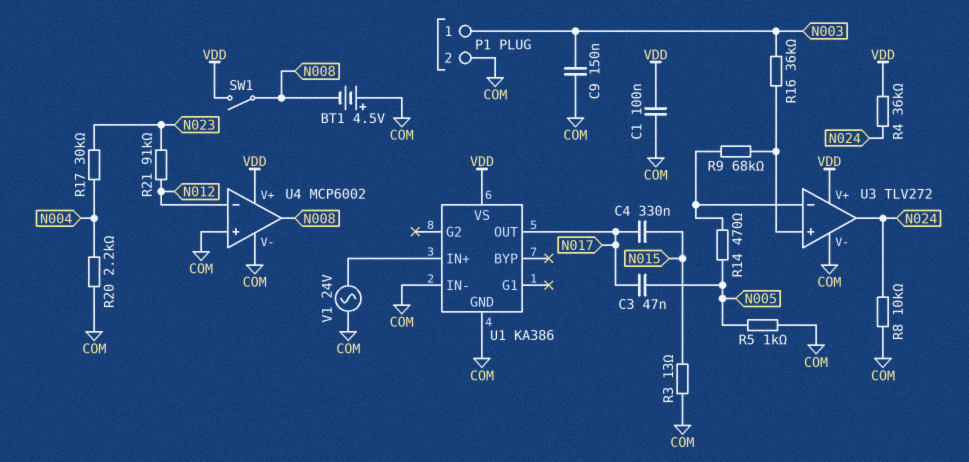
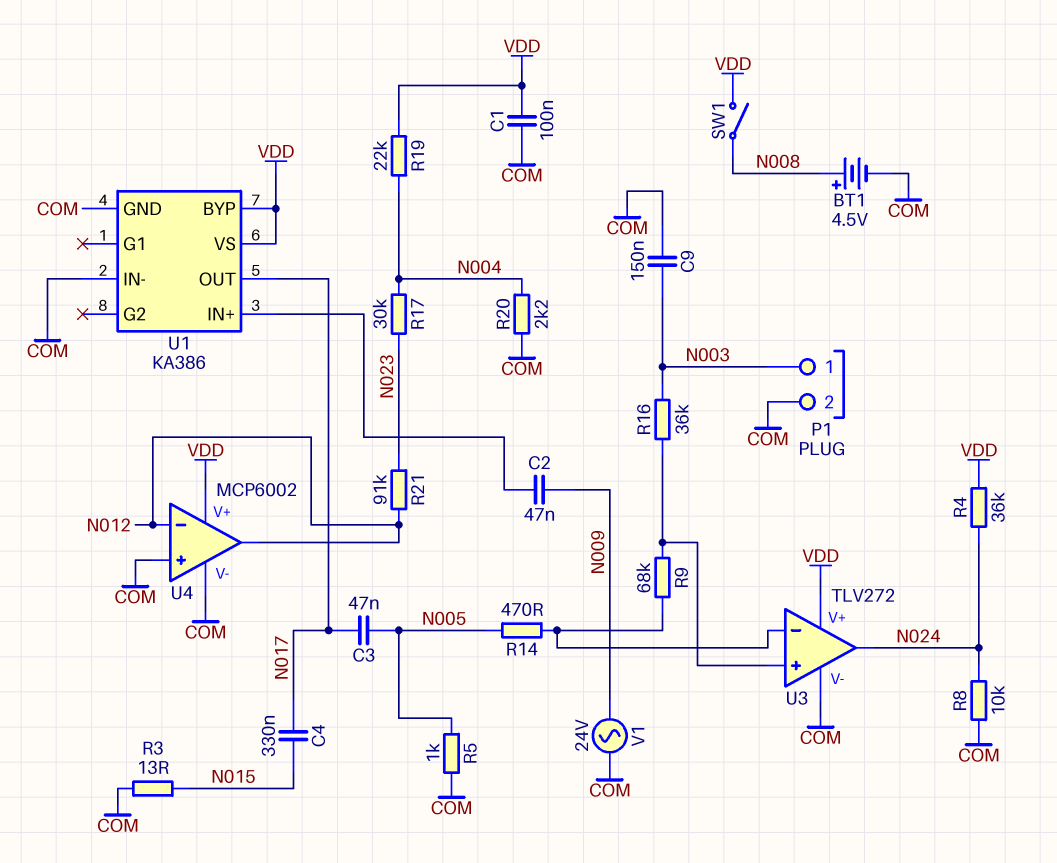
BT1: 4.5V (plus COM, minus N008) -> 4.5V (plus N008, minus COM)
C2: none -> 47nF (N009, U1/IN+)
R19: none -> 22k (N004, VDD)
U1 pin BYP: none -> VDD
U4 pin out: N008 -> N012
V1: AC 24V (COM, U1/IN+) -> AC 24V (COM, N009)

